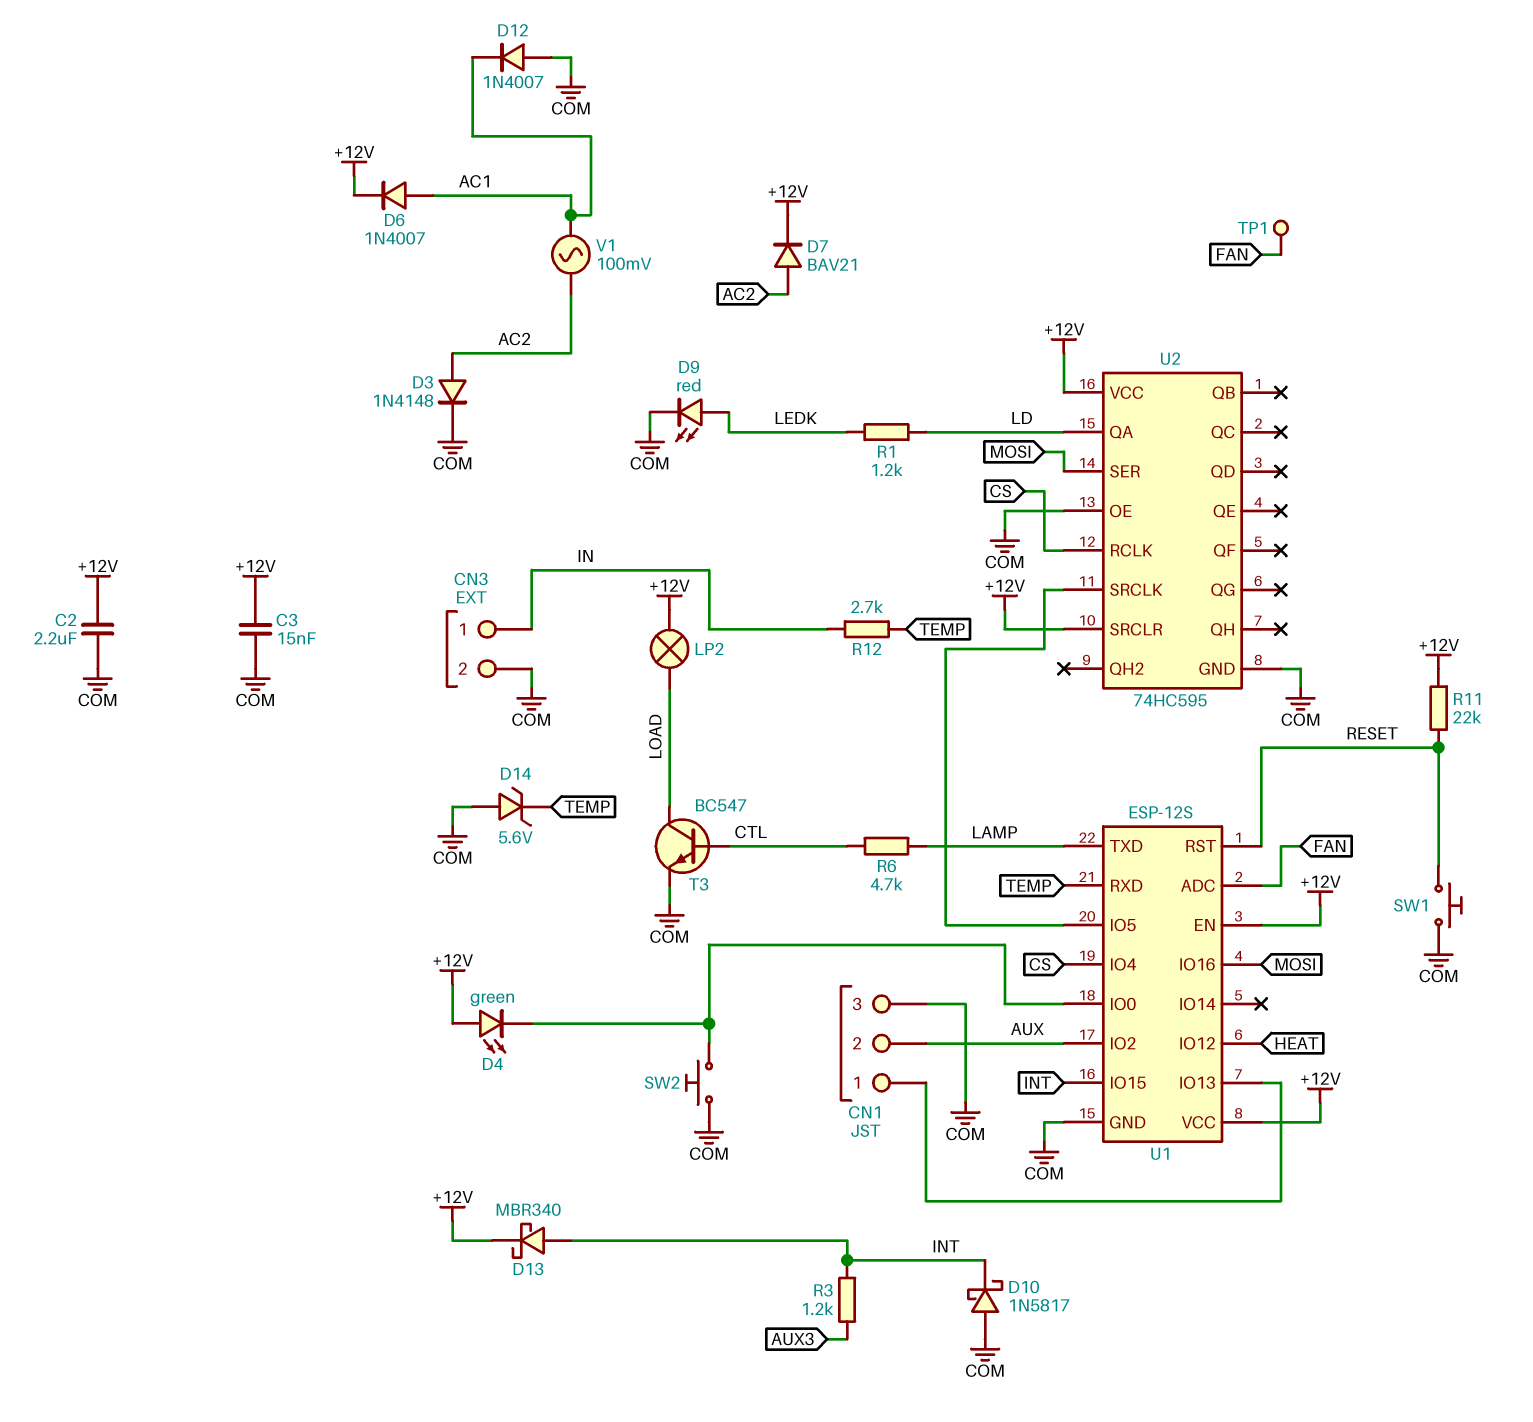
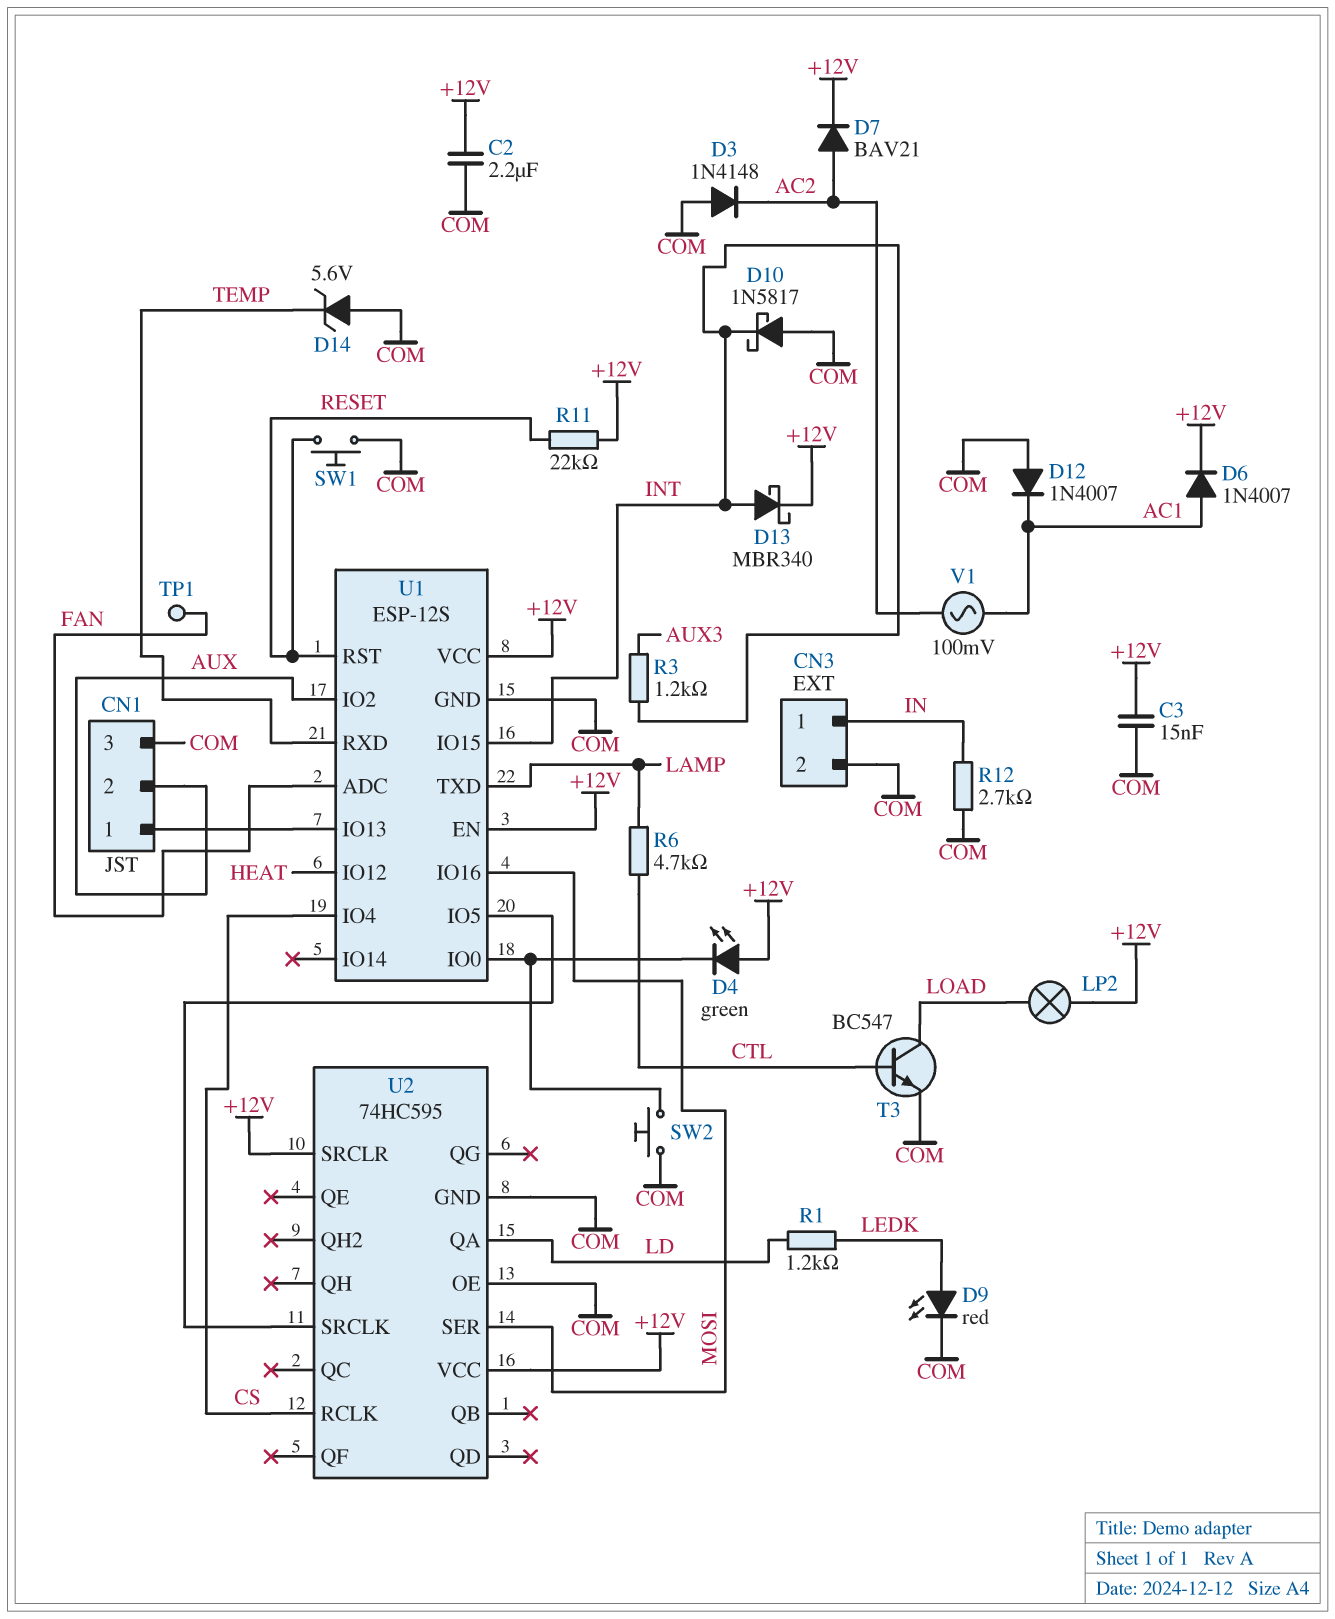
D3: diode 1N4148 (A AC2, K COM) -> diode 1N4148 (A COM, K AC2)
R12: 2.7k (IN, TEMP) -> 2.7k (COM, IN)

